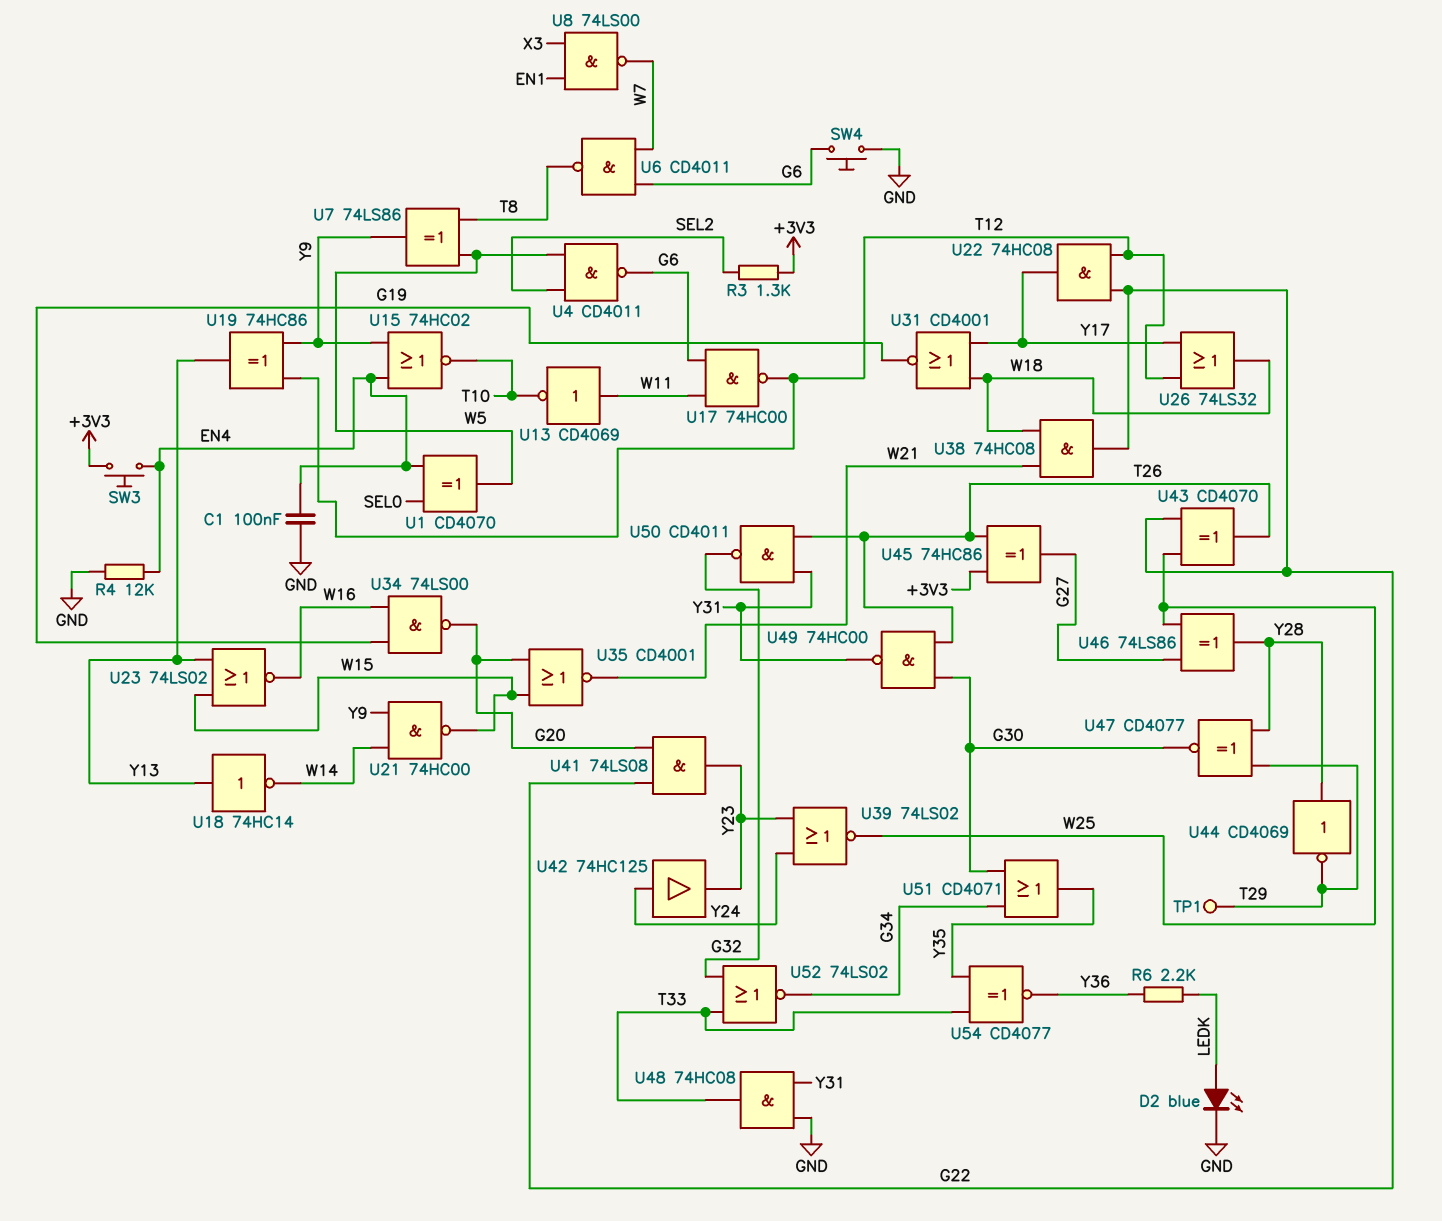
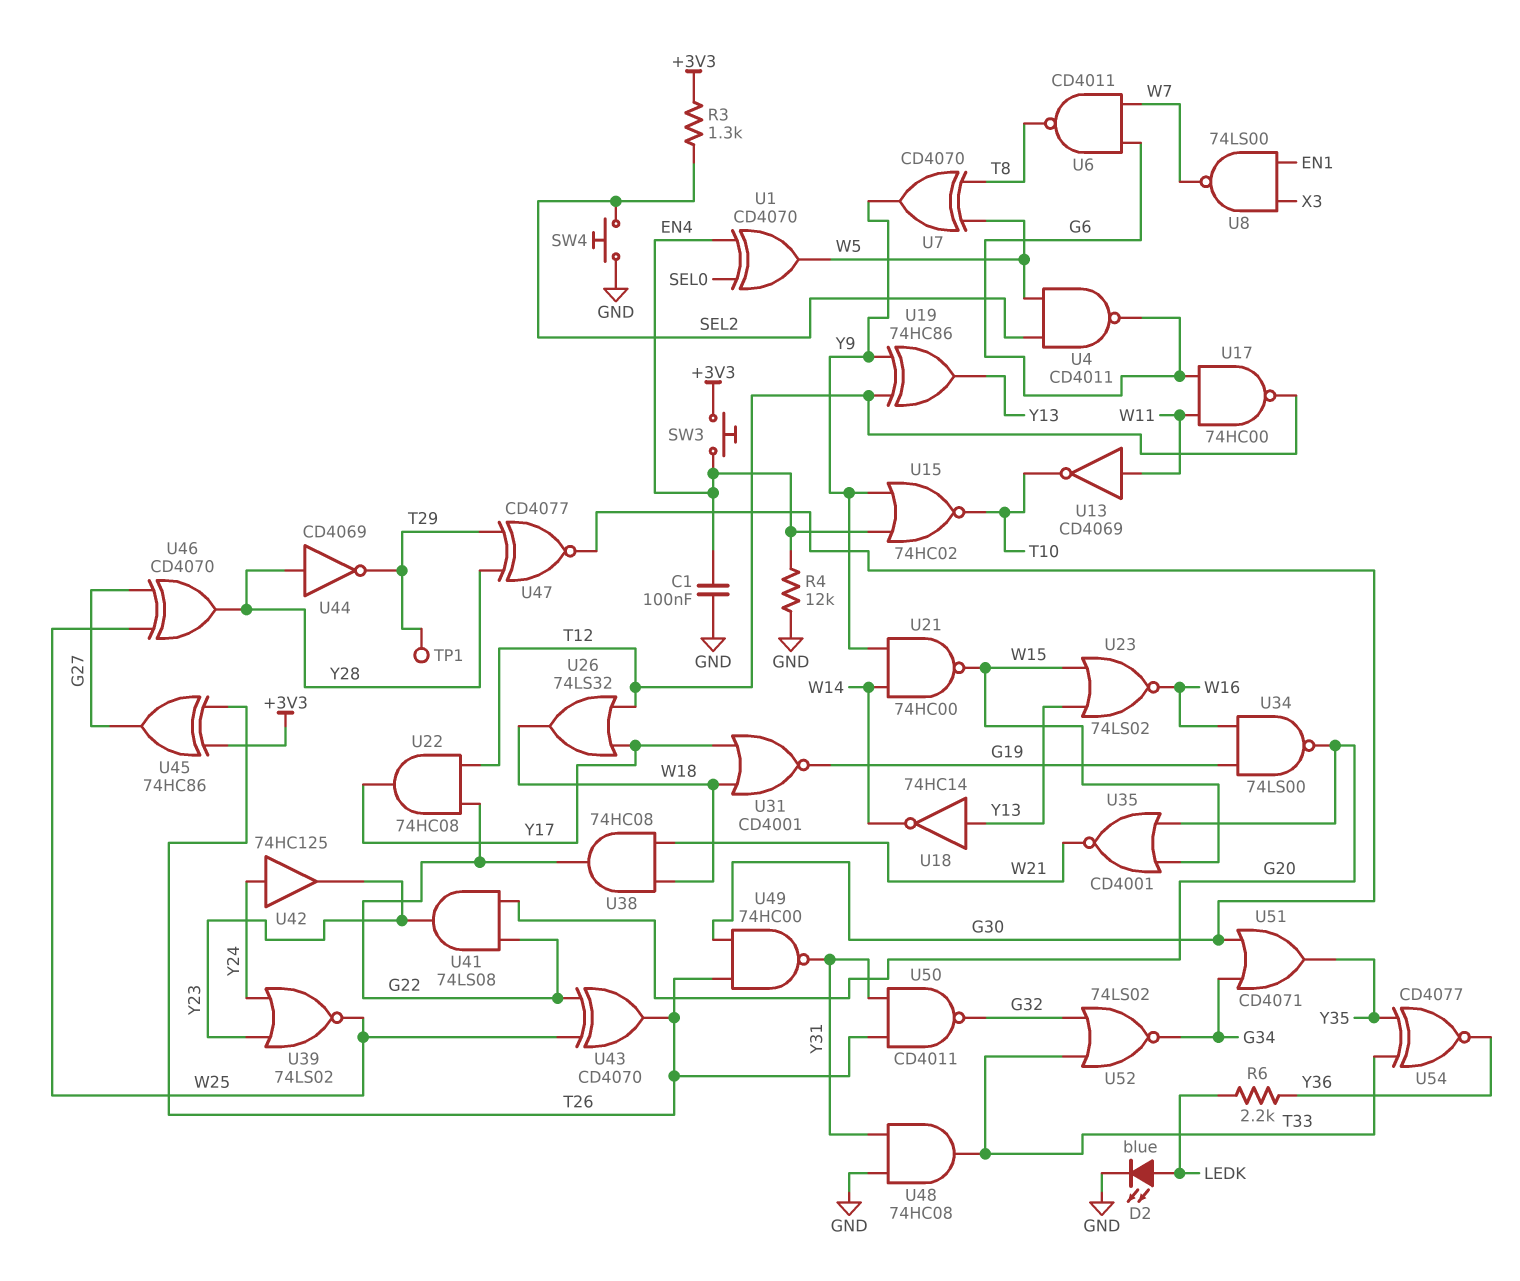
SW4: button (G6, GND) -> button (GND, SEL2)
U7: XOR 74LS86 (in T8, in W5, out Y9) -> XOR CD4070 (in T8, in W5, out Y9)
U46: XOR 74LS86 (in G27, in W25, out Y28) -> XOR CD4070 (in G27, in W25, out Y28)

